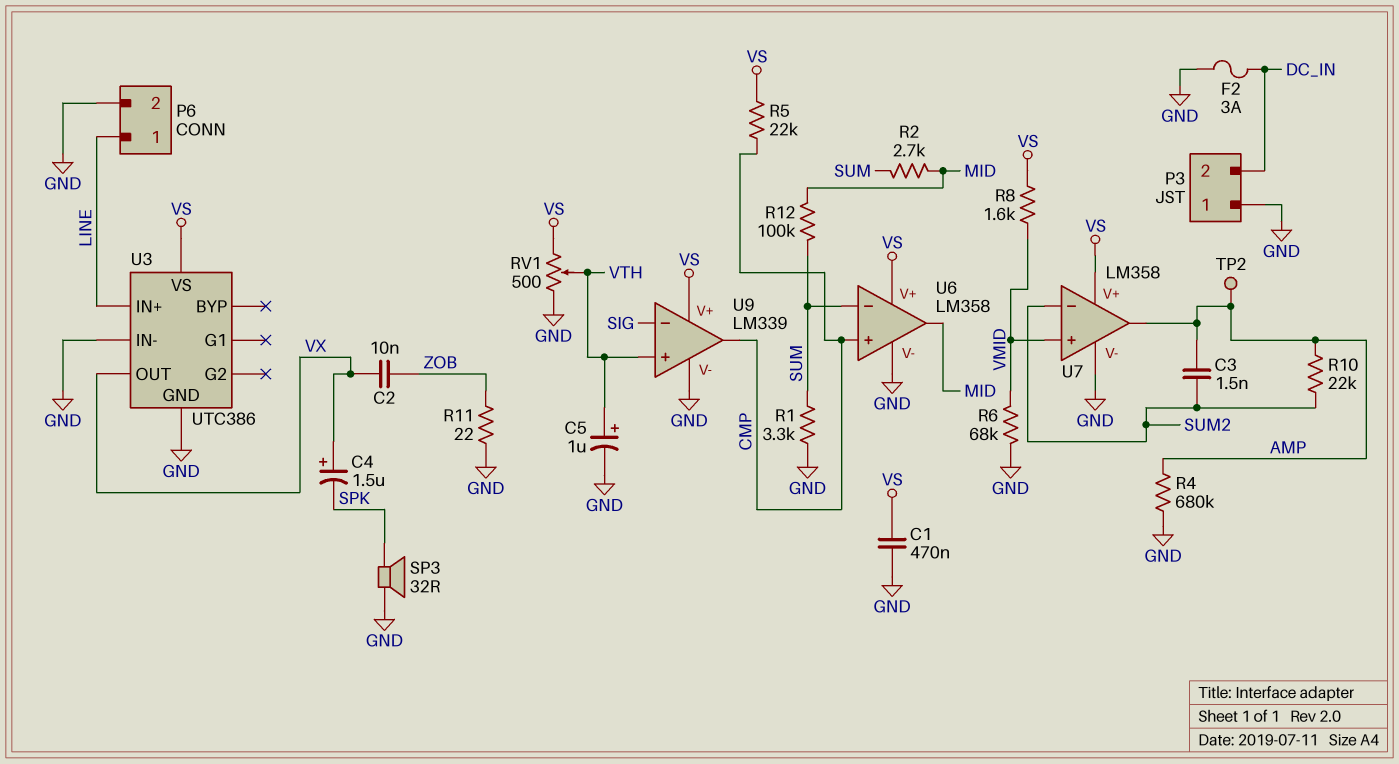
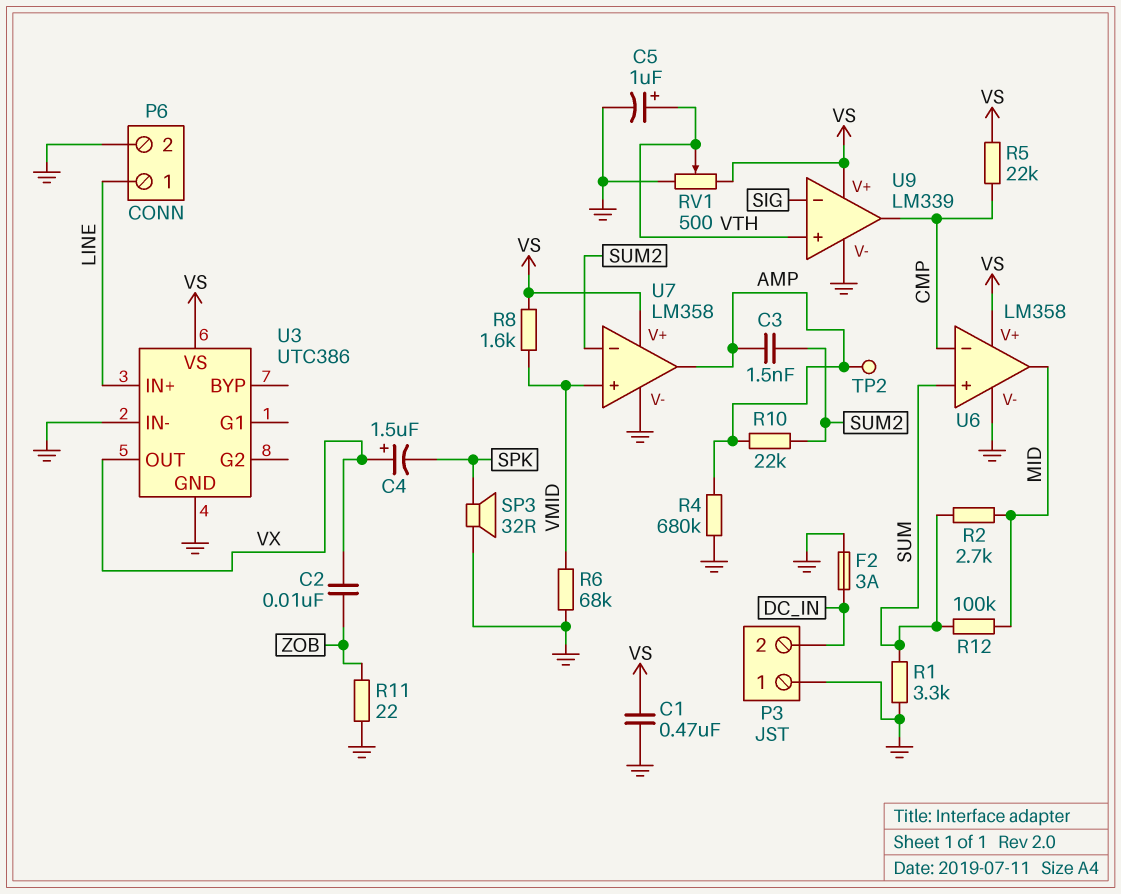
U6 pin in+: CMP -> SUM
U6 pin in-: SUM -> CMP

